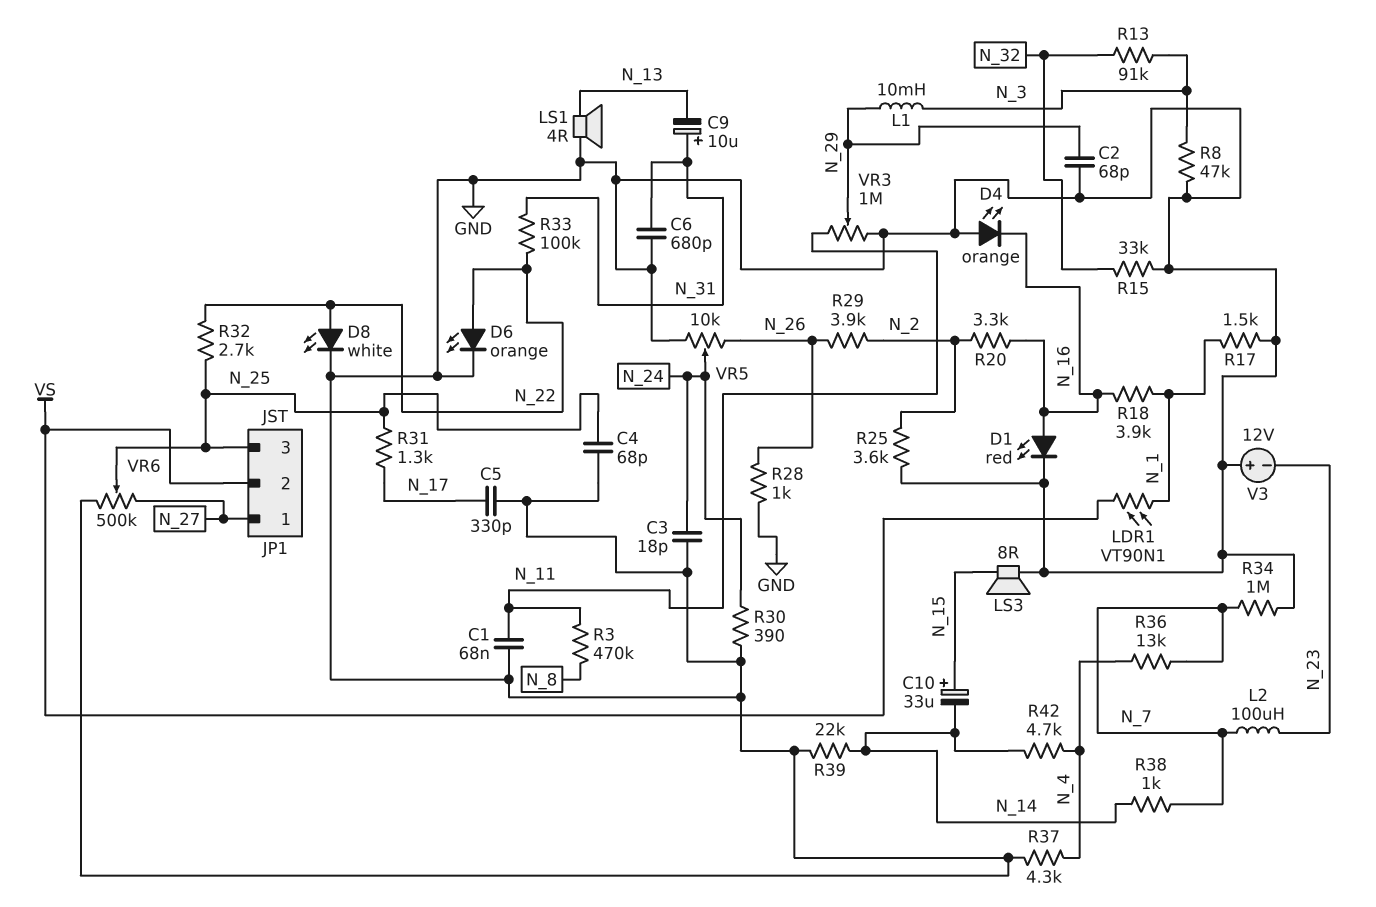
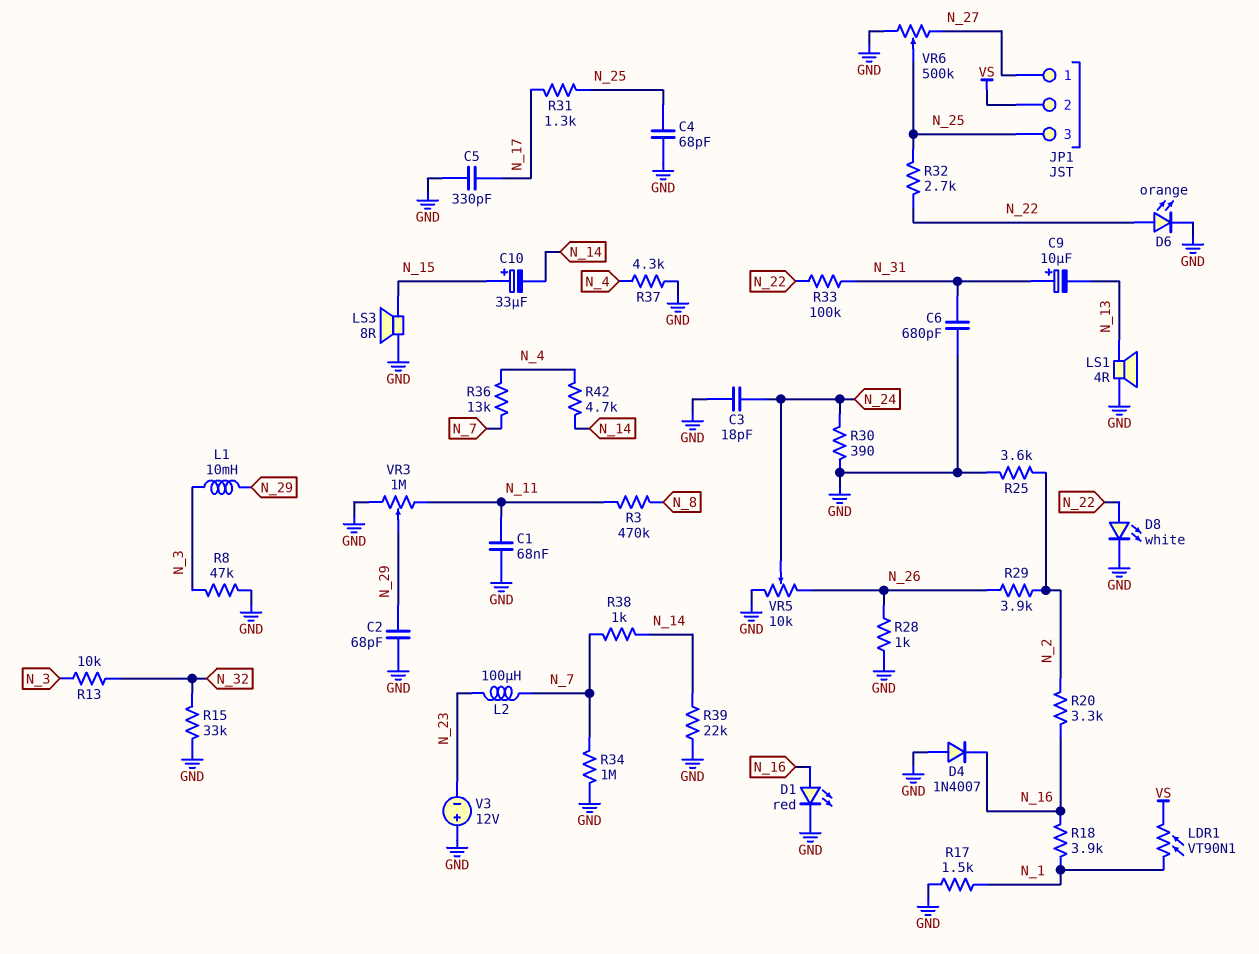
D4: LED orange (A GND, K N_16) -> diode 1N4007 (A GND, K N_16)
R13: 91k (N_3, N_32) -> 10k (N_3, N_32)

